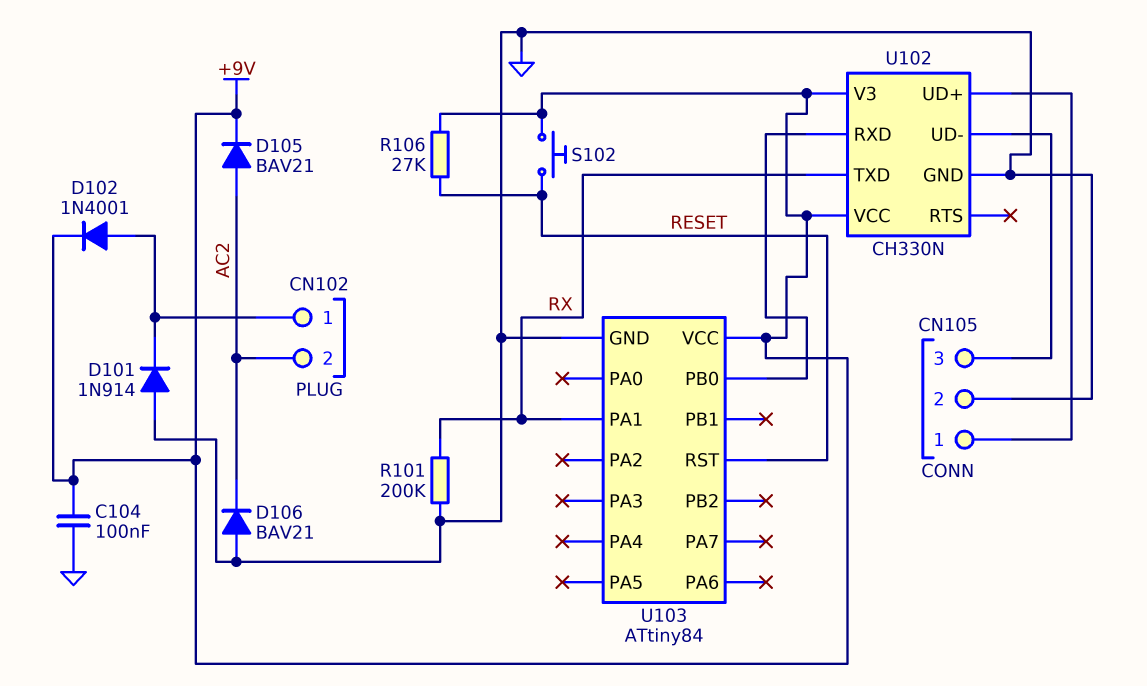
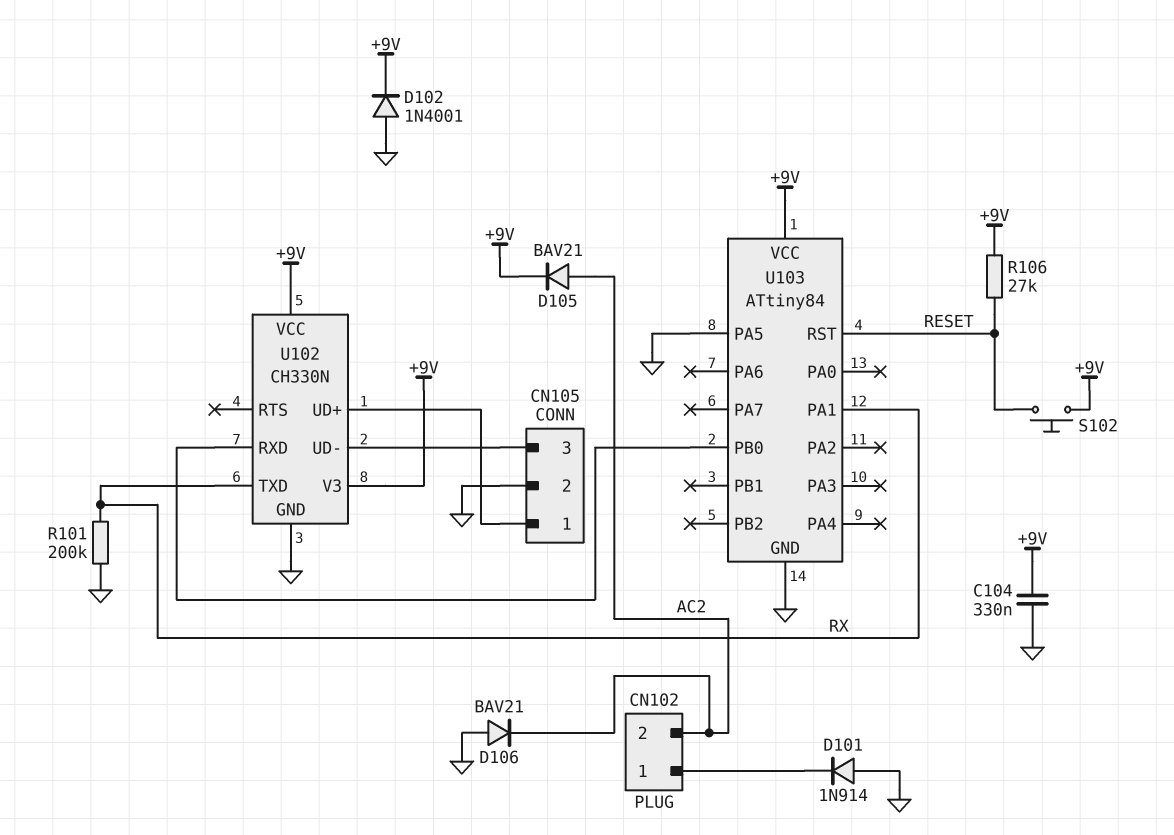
C104: 100nF (+9V, GND) -> 330nF (+9V, GND)
D102: diode 1N4001 (A CN102/1, K +9V) -> diode 1N4001 (A GND, K +9V)
U103 pin PA5: none -> GND

